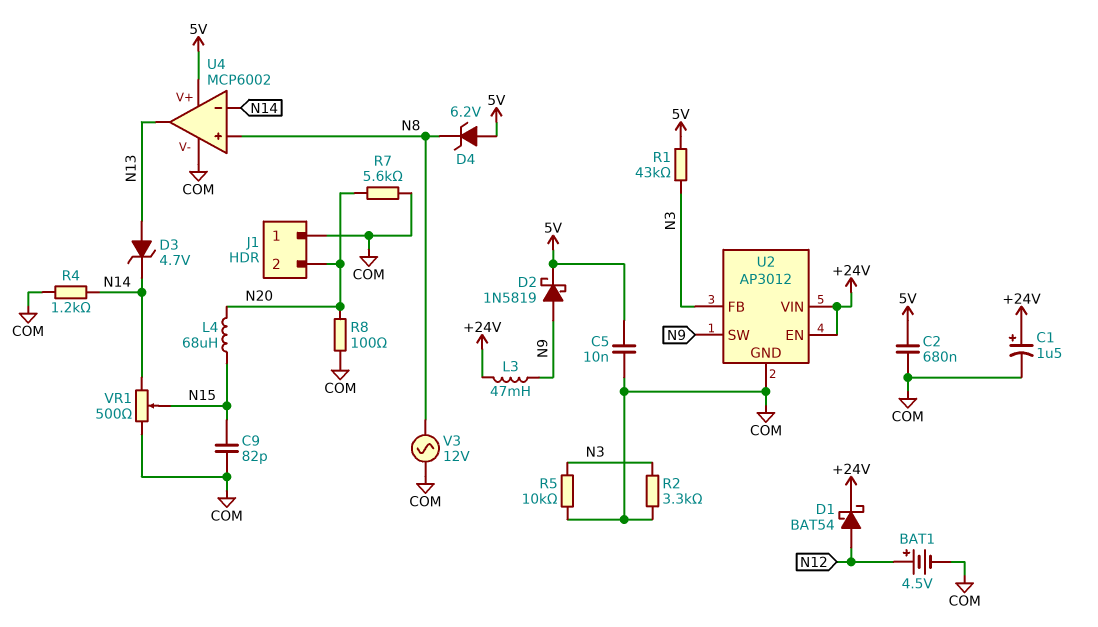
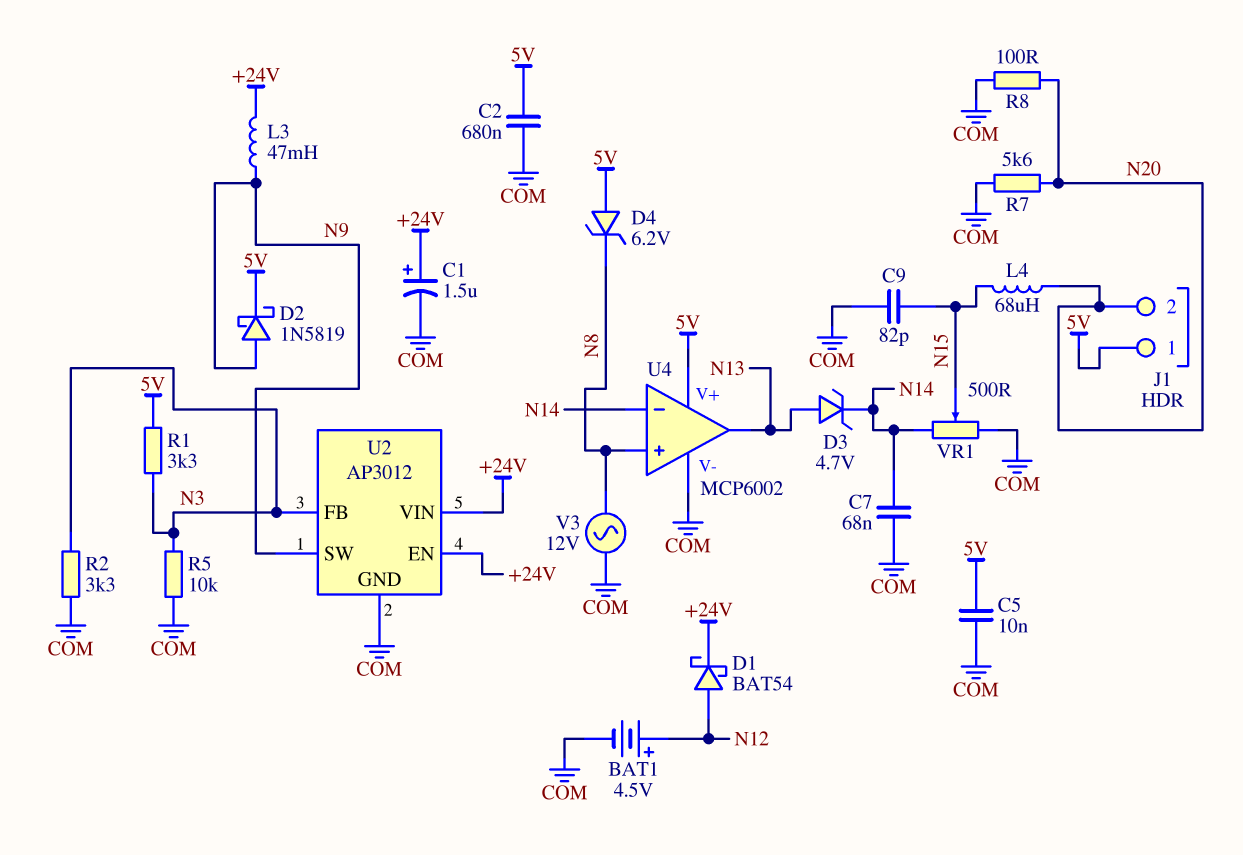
C7: none -> 68nF (COM, N14)
J1 pin 1: COM -> 5V
R1: 43k (5V, N3) -> 3.3k (5V, N3)
R4: 1.2k (COM, N14) -> none

